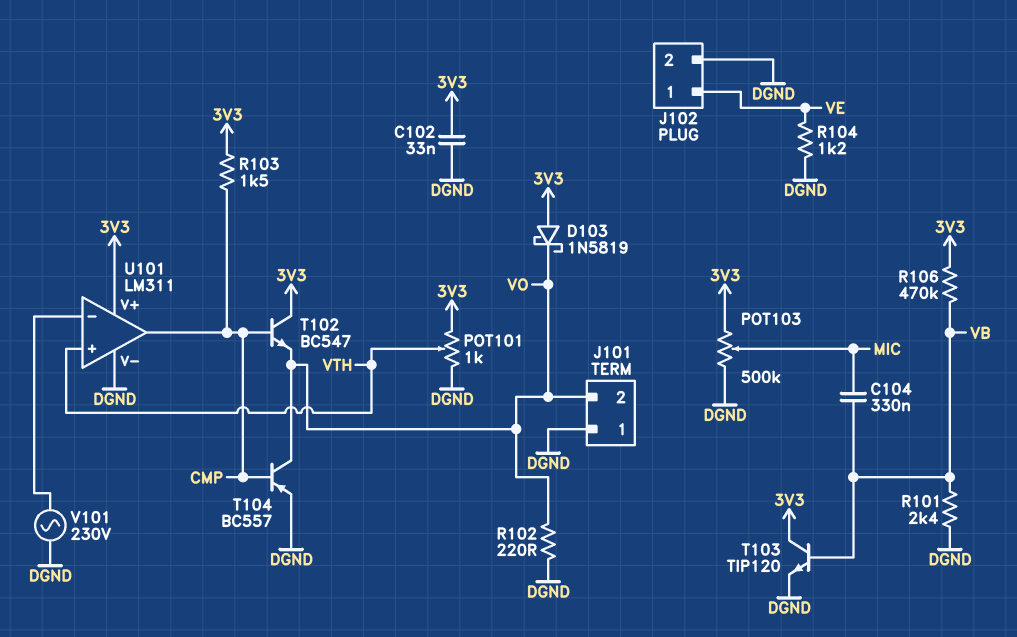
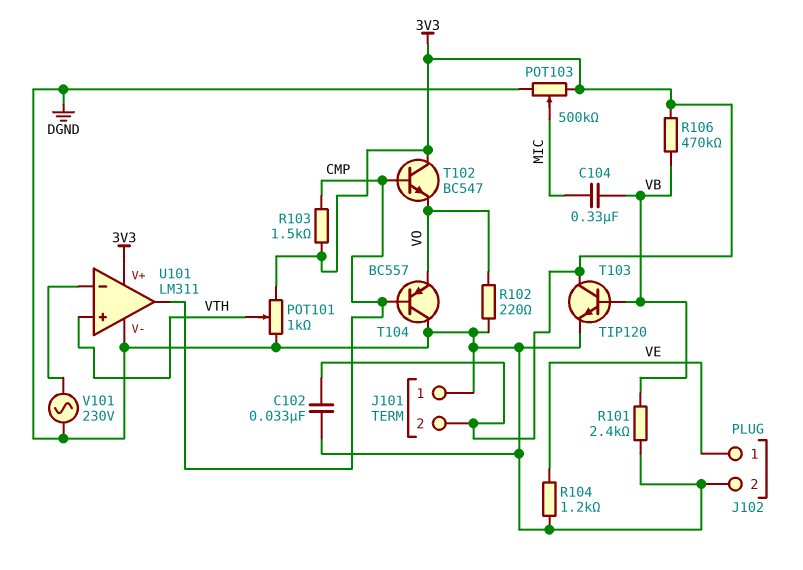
D103: schottky 1N5819 (A 3V3, K VO) -> none
J101 pin 2: VO -> 3V3
T104: PNP BC557 (B CMP, C VO, E DGND) -> PNP BC557 (B CMP, C DGND, E VO)

